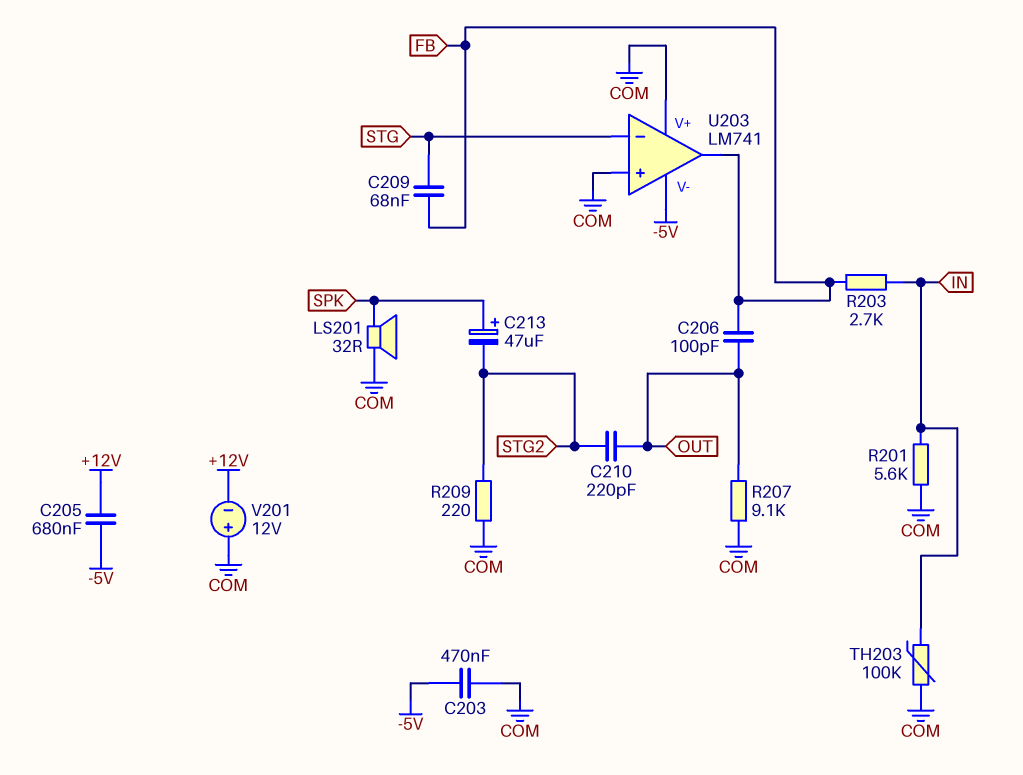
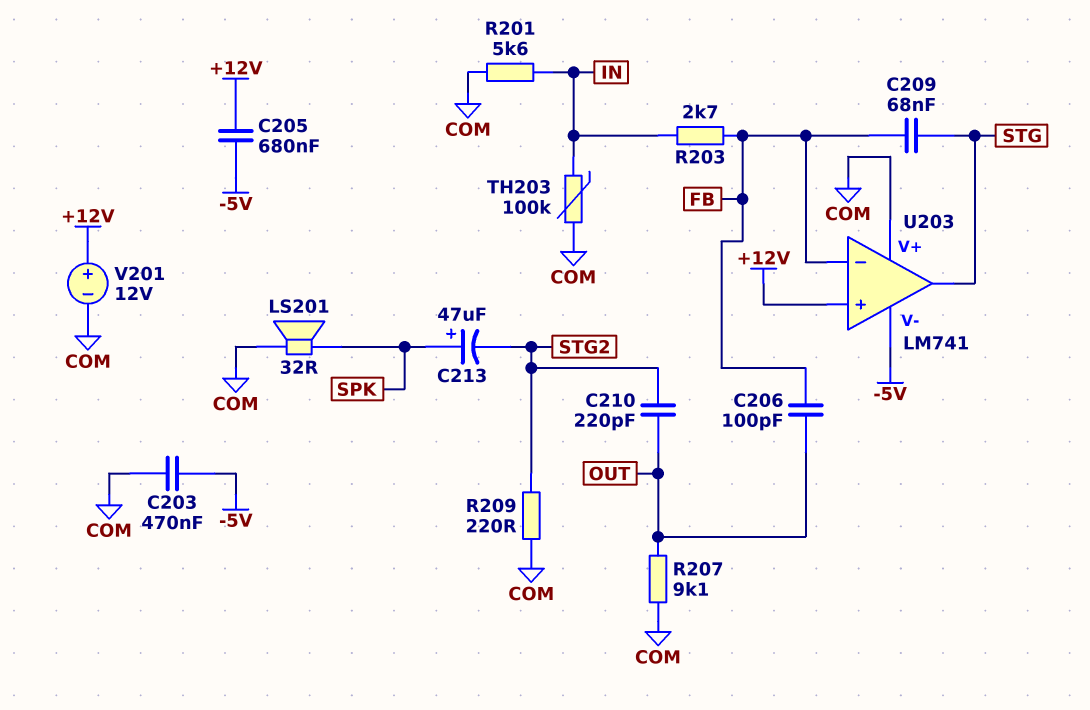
U203 pin in+: COM -> +12V
U203 pin in-: STG -> FB
U203 pin out: FB -> STG
V201: 12V (plus COM, minus +12V) -> 12V (plus +12V, minus COM)

